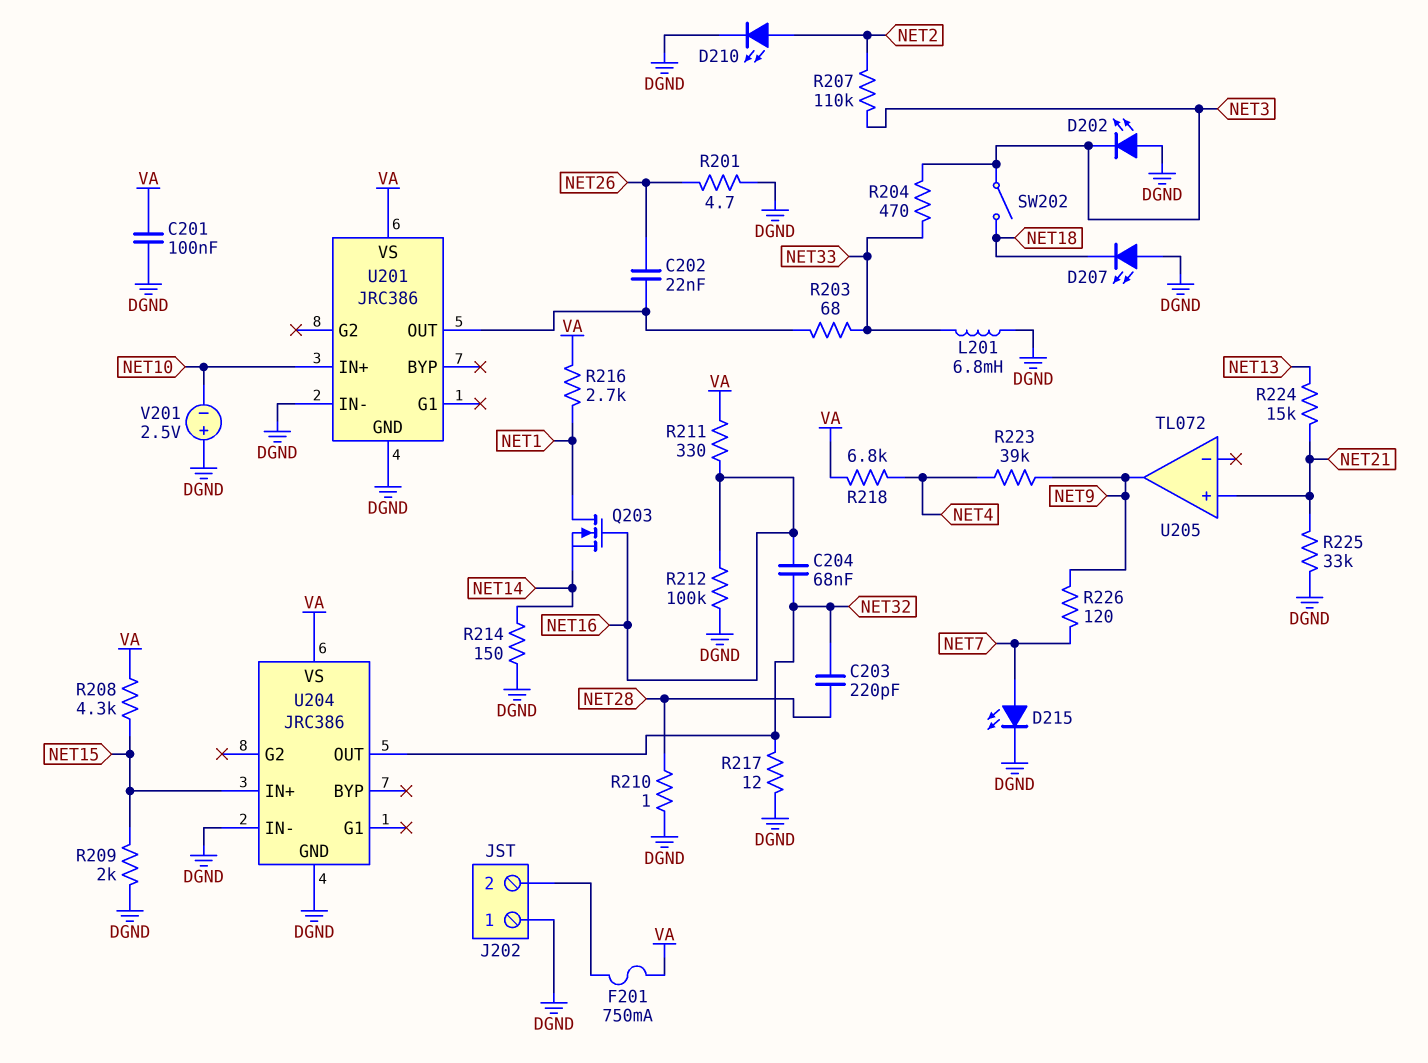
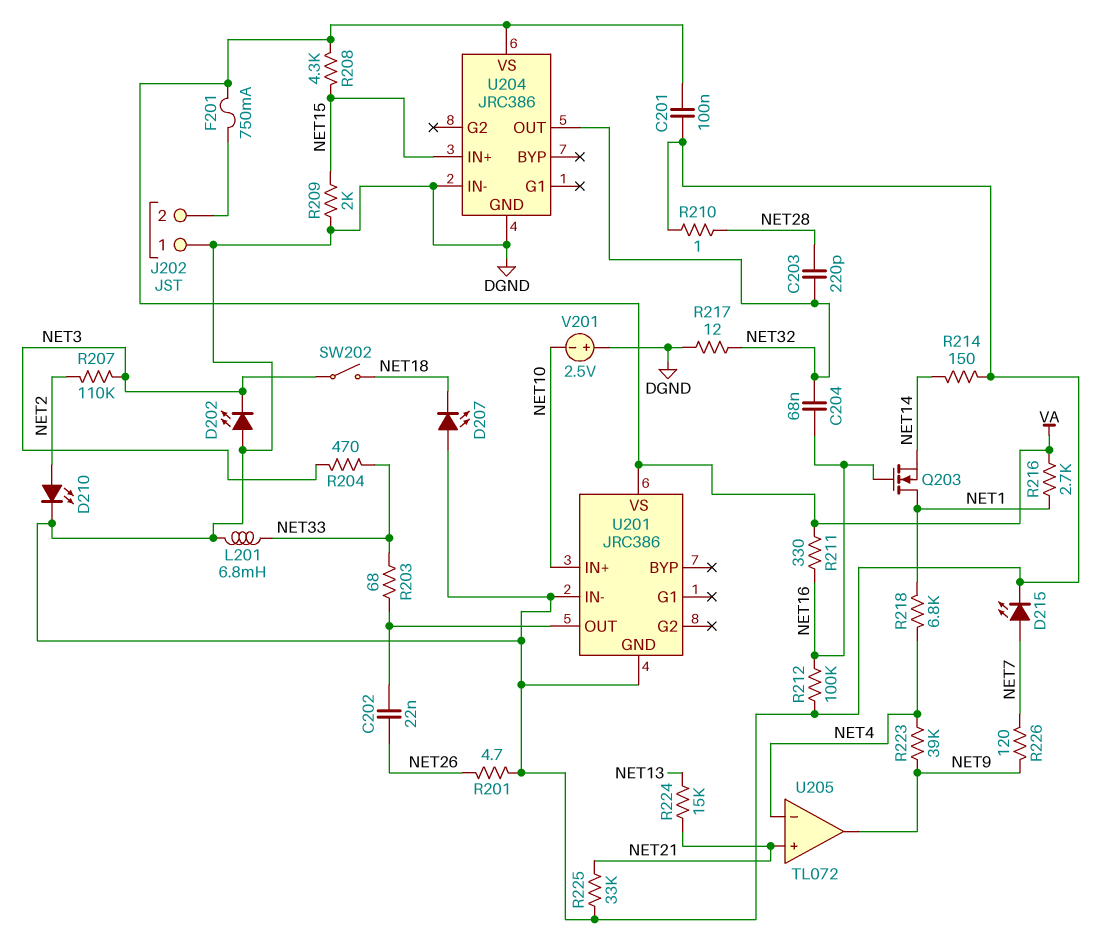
R218: 6.8k (NET4, VA) -> 6.8k (NET1, NET4)
U205 pin in-: none -> NET4

